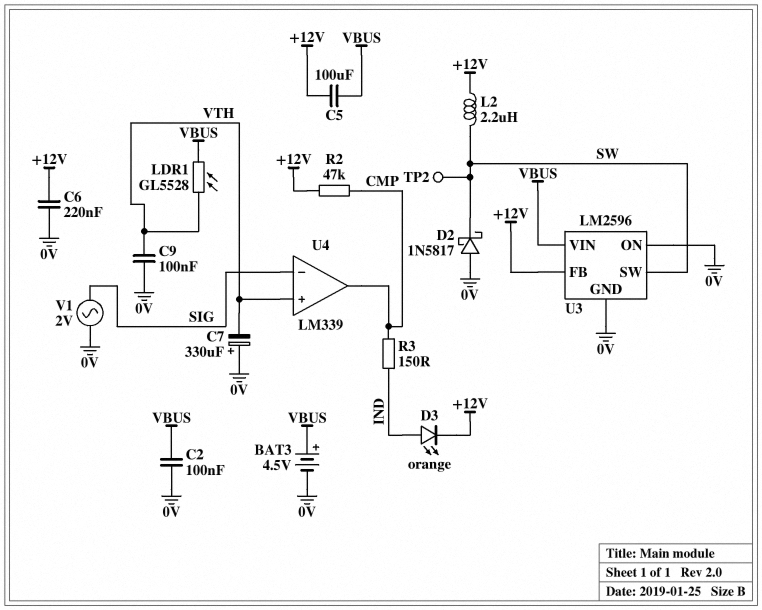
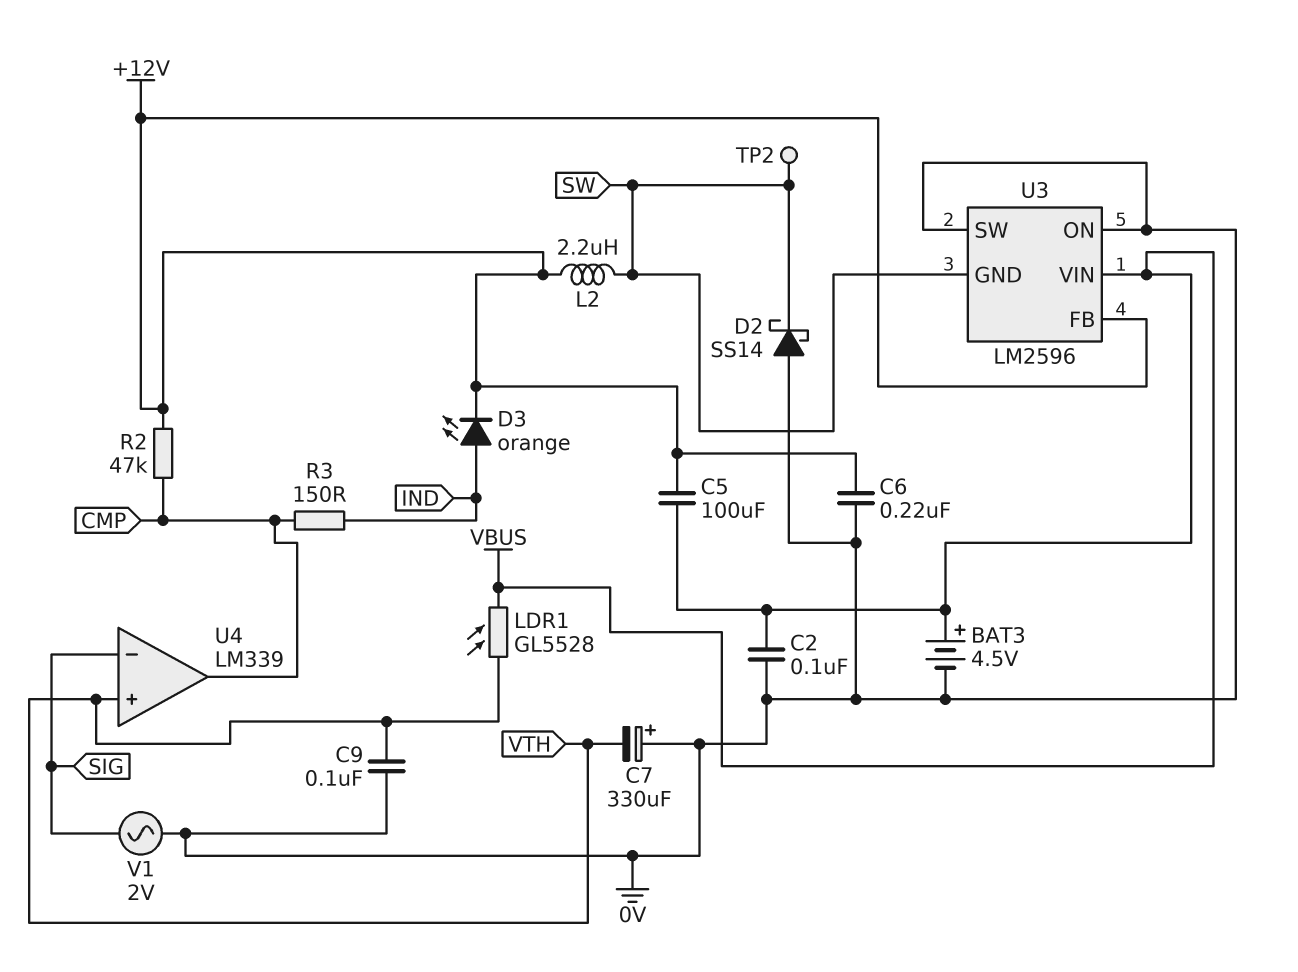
D2: schottky 1N5817 (A 0V, K SW) -> schottky SS14 (A 0V, K SW)
U3 pin GND: 0V -> SW
U3 pin SW: SW -> 0V

